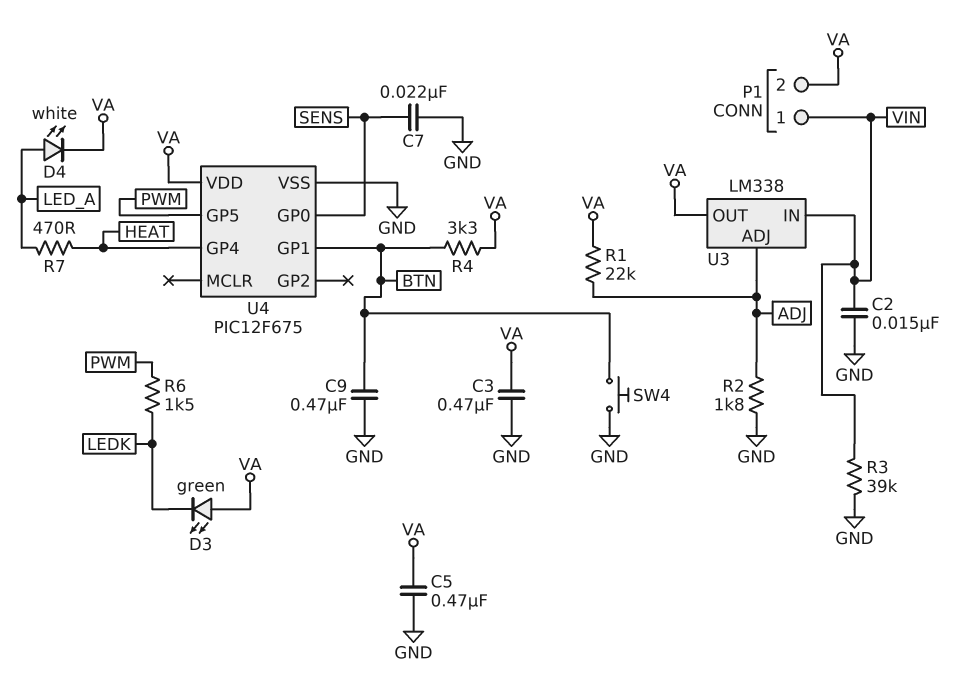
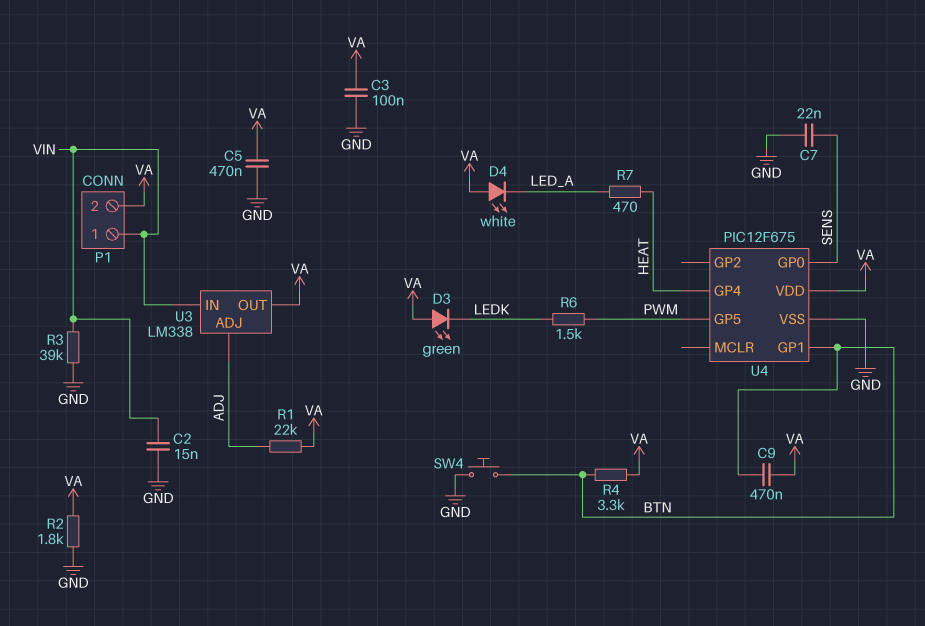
C3: 470nF (GND, VA) -> 100nF (GND, VA)
C9: 470nF (BTN, GND) -> 470nF (BTN, VA)
D4: LED white (A LED_A, K VA) -> LED white (A VA, K LED_A)
R2: 1.8k (ADJ, GND) -> 1.8k (GND, VA)

